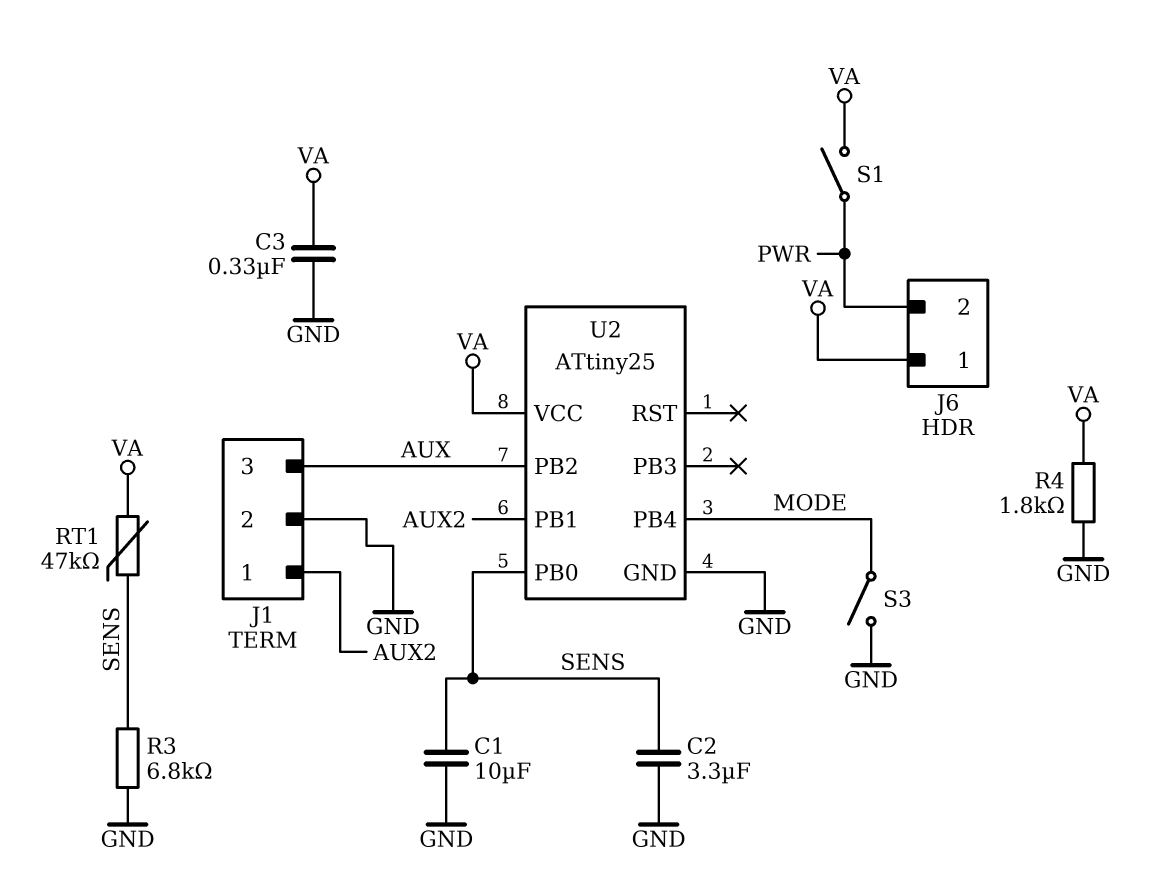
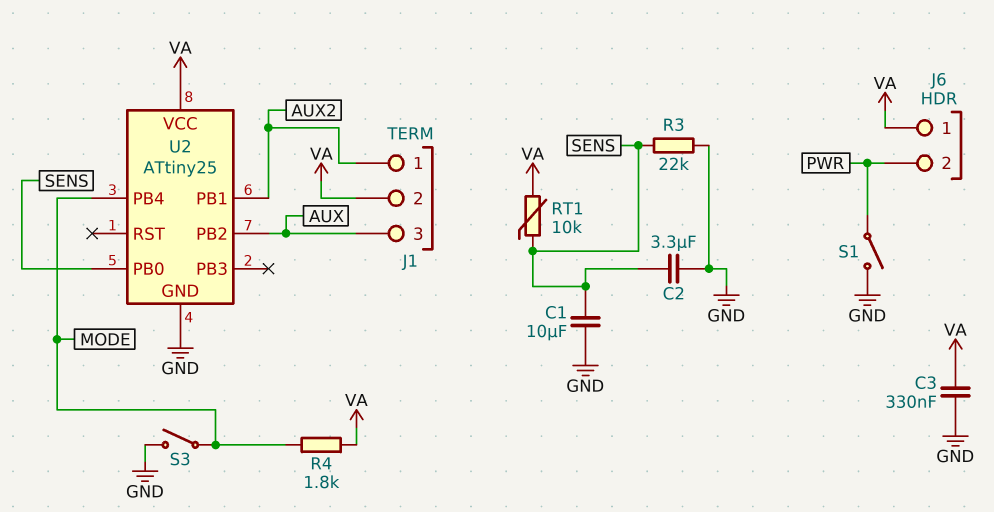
J1 pin 2: GND -> VA
R3: 6.8k (GND, SENS) -> 22k (GND, SENS)
R4: 1.8k (GND, VA) -> 1.8k (MODE, VA)
RT1: 47k (SENS, VA) -> 10k (SENS, VA)
S1: switch (PWR, VA) -> switch (GND, PWR)

